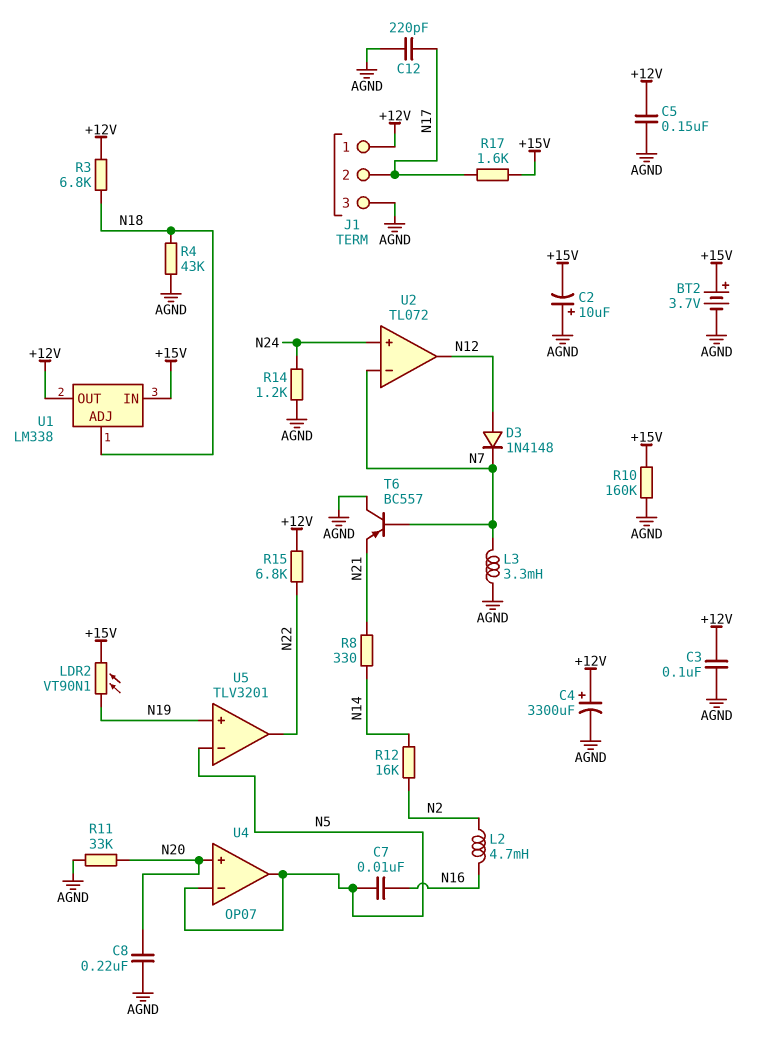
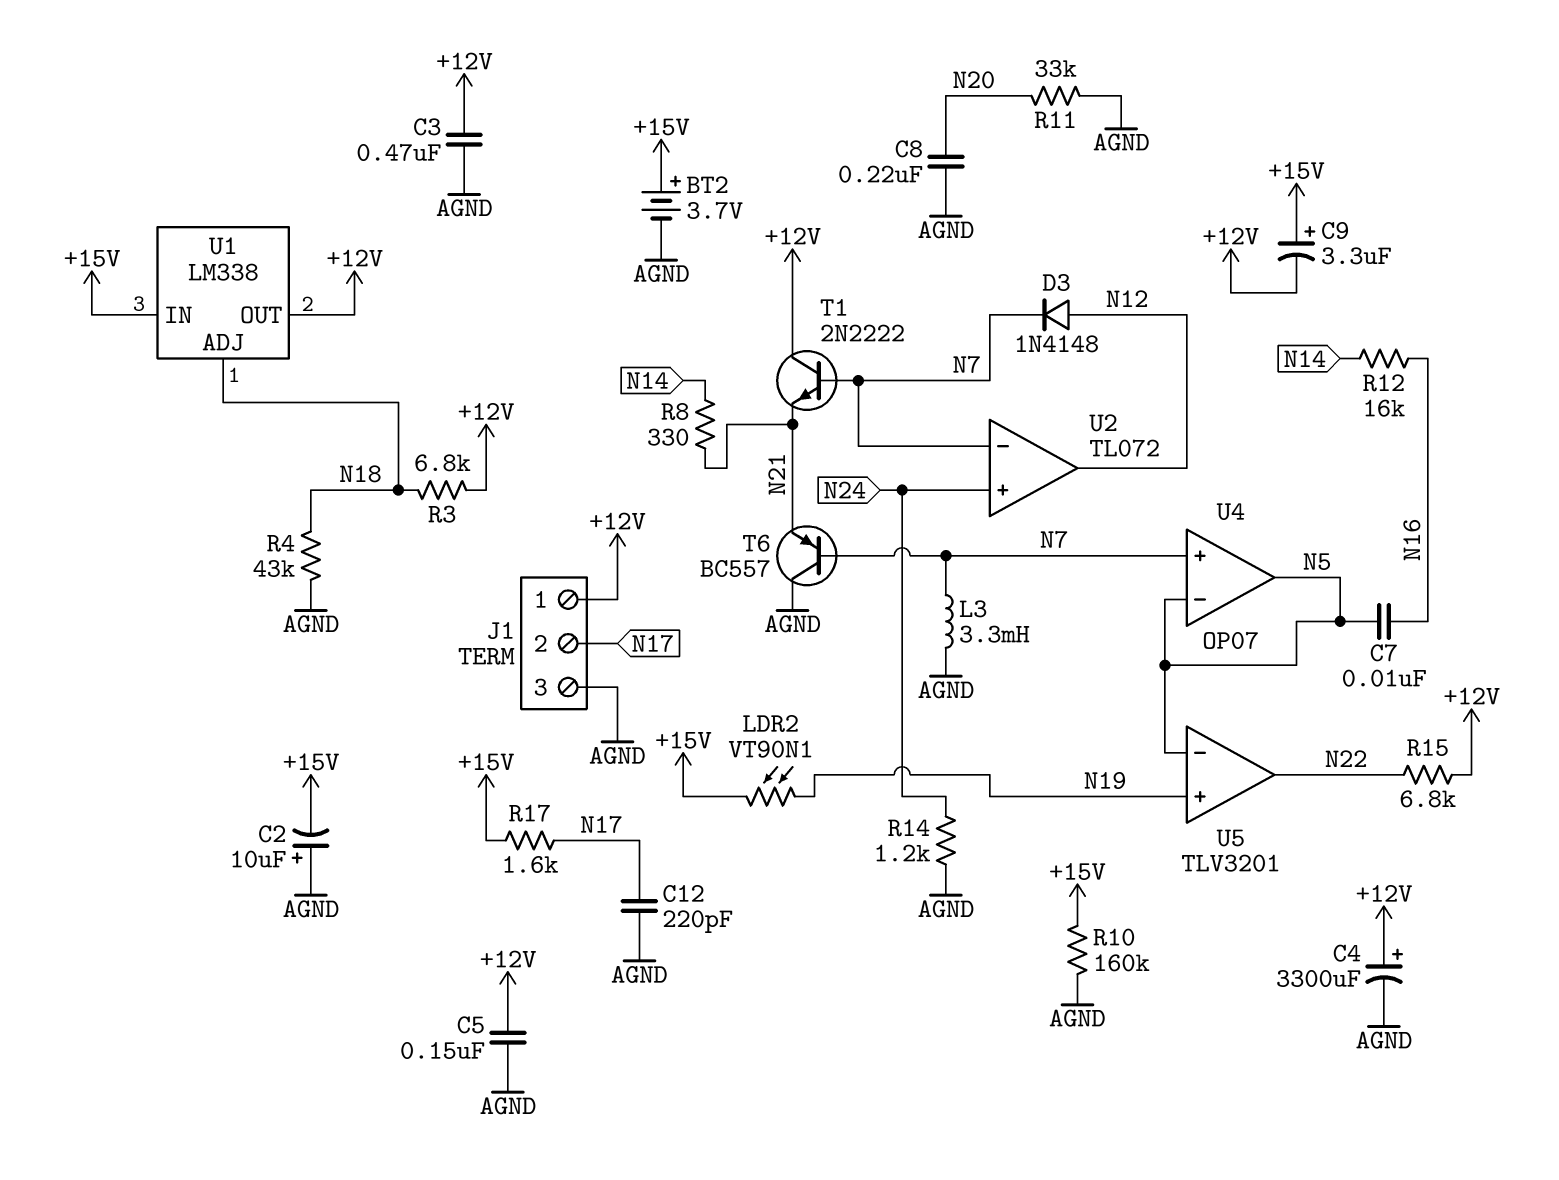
C3: 100nF (+12V, AGND) -> 470nF (+12V, AGND)
C9: none -> 3.3uF (plus +15V, minus +12V)
L2: 4.7mH (N2, N16) -> none
R12: 16k (N2, N14) -> 16k (N14, N16)
T1: none -> NPN 2N2222 (B N7, C +12V, E N21)
U4 pin in+: N20 -> N7

